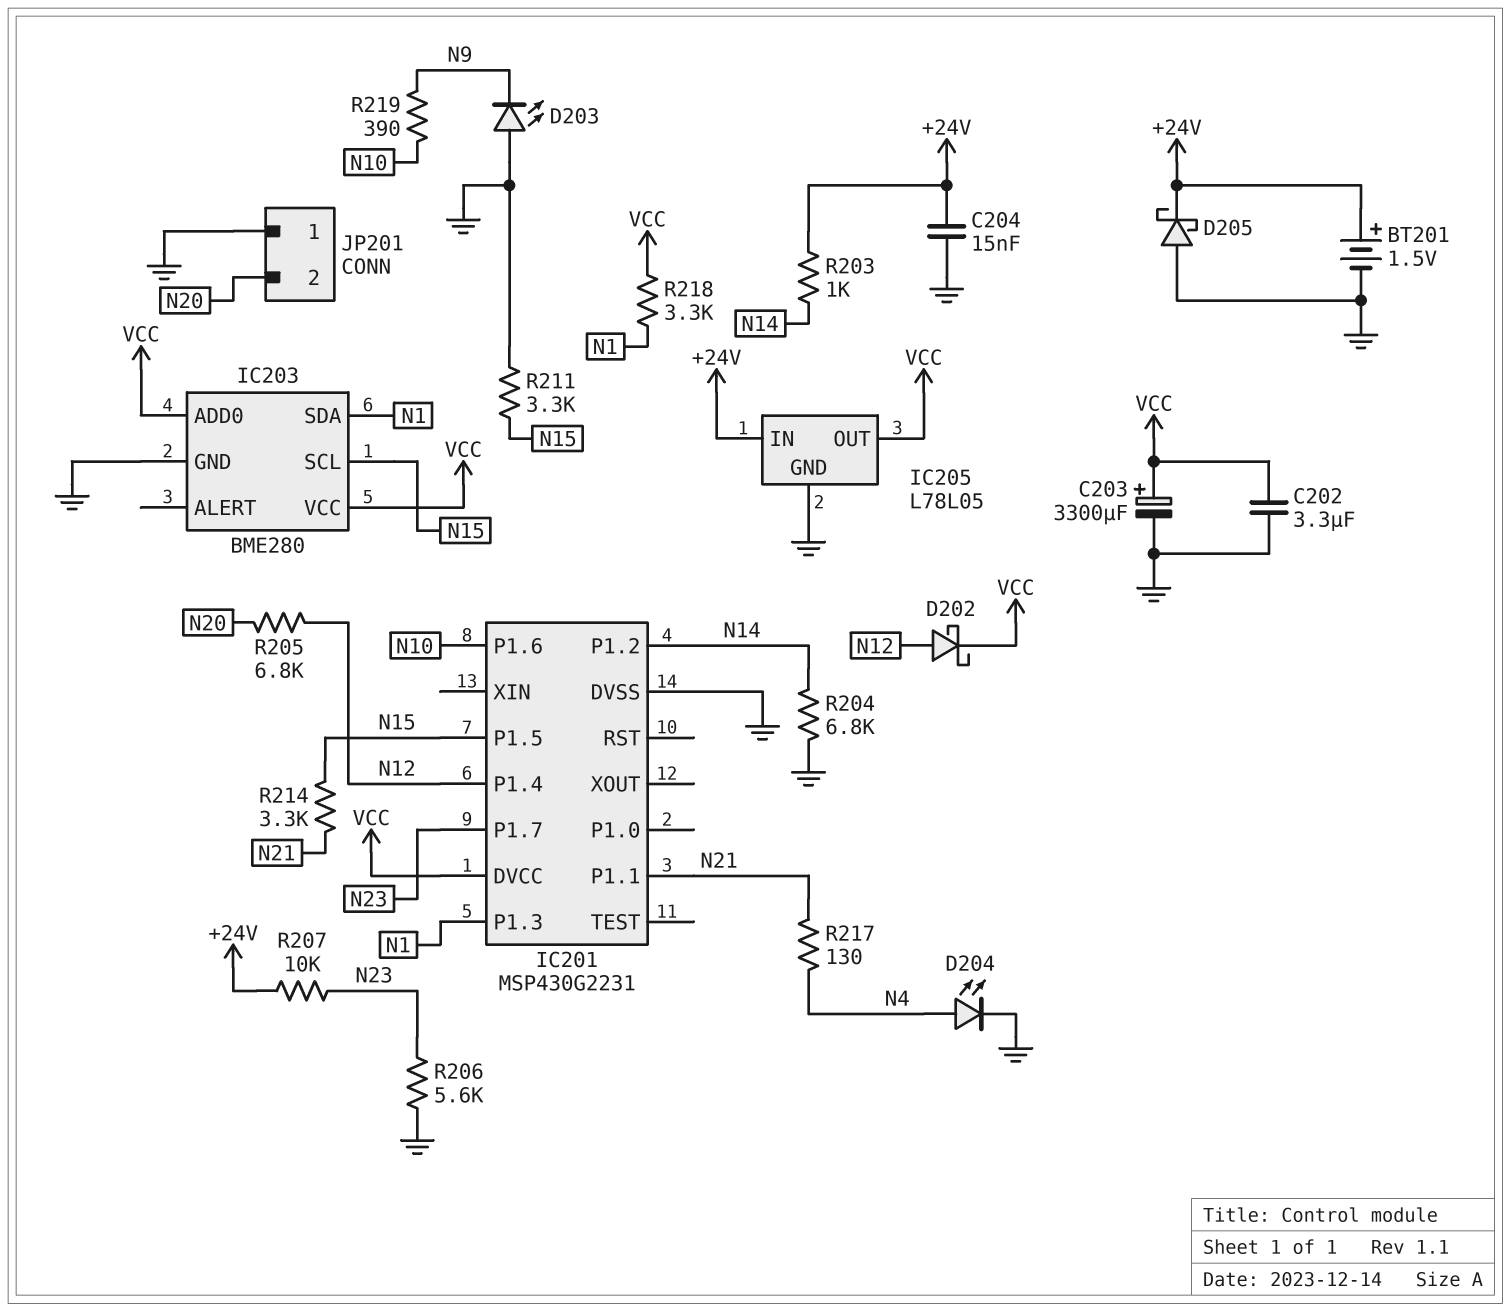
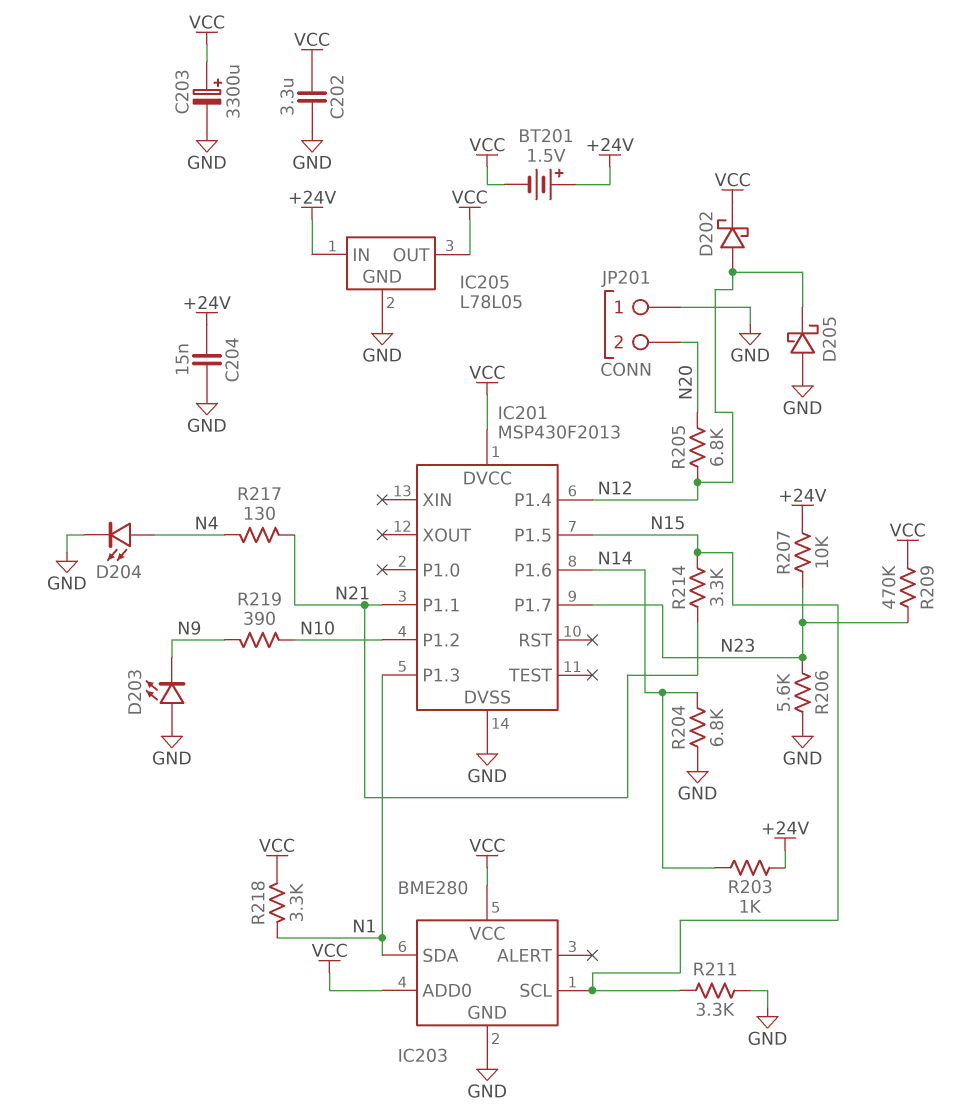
BT201: 1.5V (plus +24V, minus GND) -> 1.5V (plus +24V, minus VCC)
D205: schottky (A GND, K +24V) -> schottky (A GND, K N12)
IC201: MSP430G2231 -> MSP430F2013
IC201 pin P1.2: N14 -> N10
IC201 pin P1.6: N10 -> N14
R209: none -> 470k (N23, VCC)

